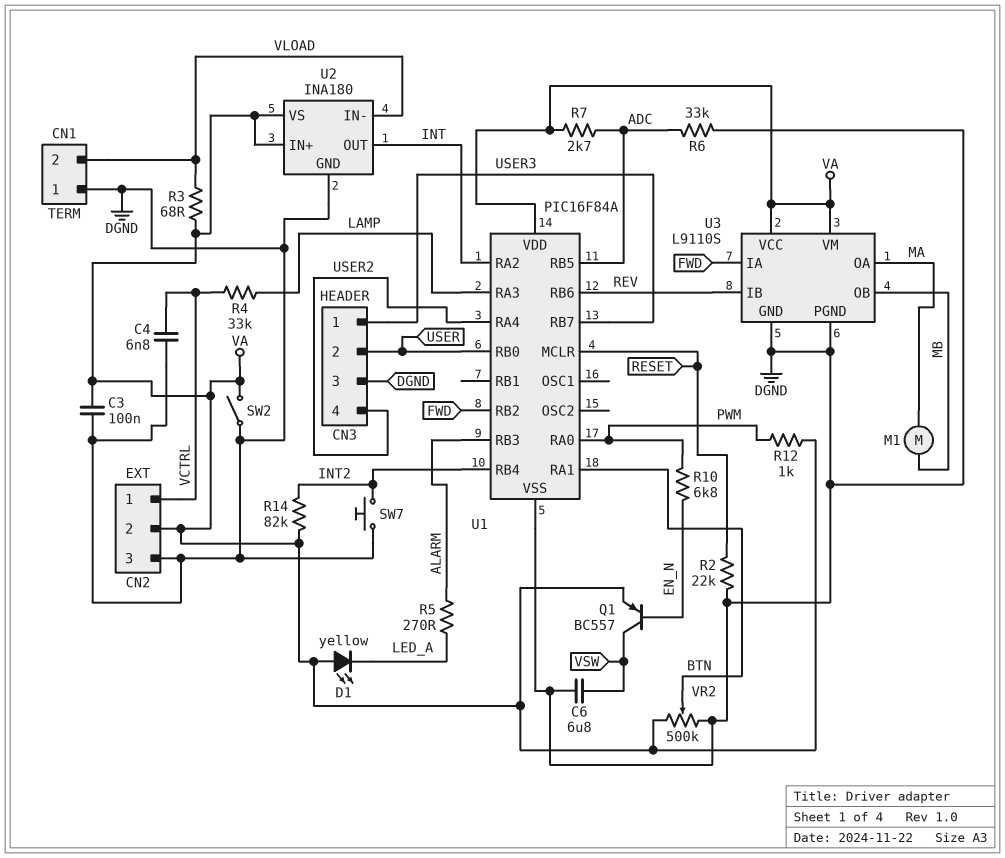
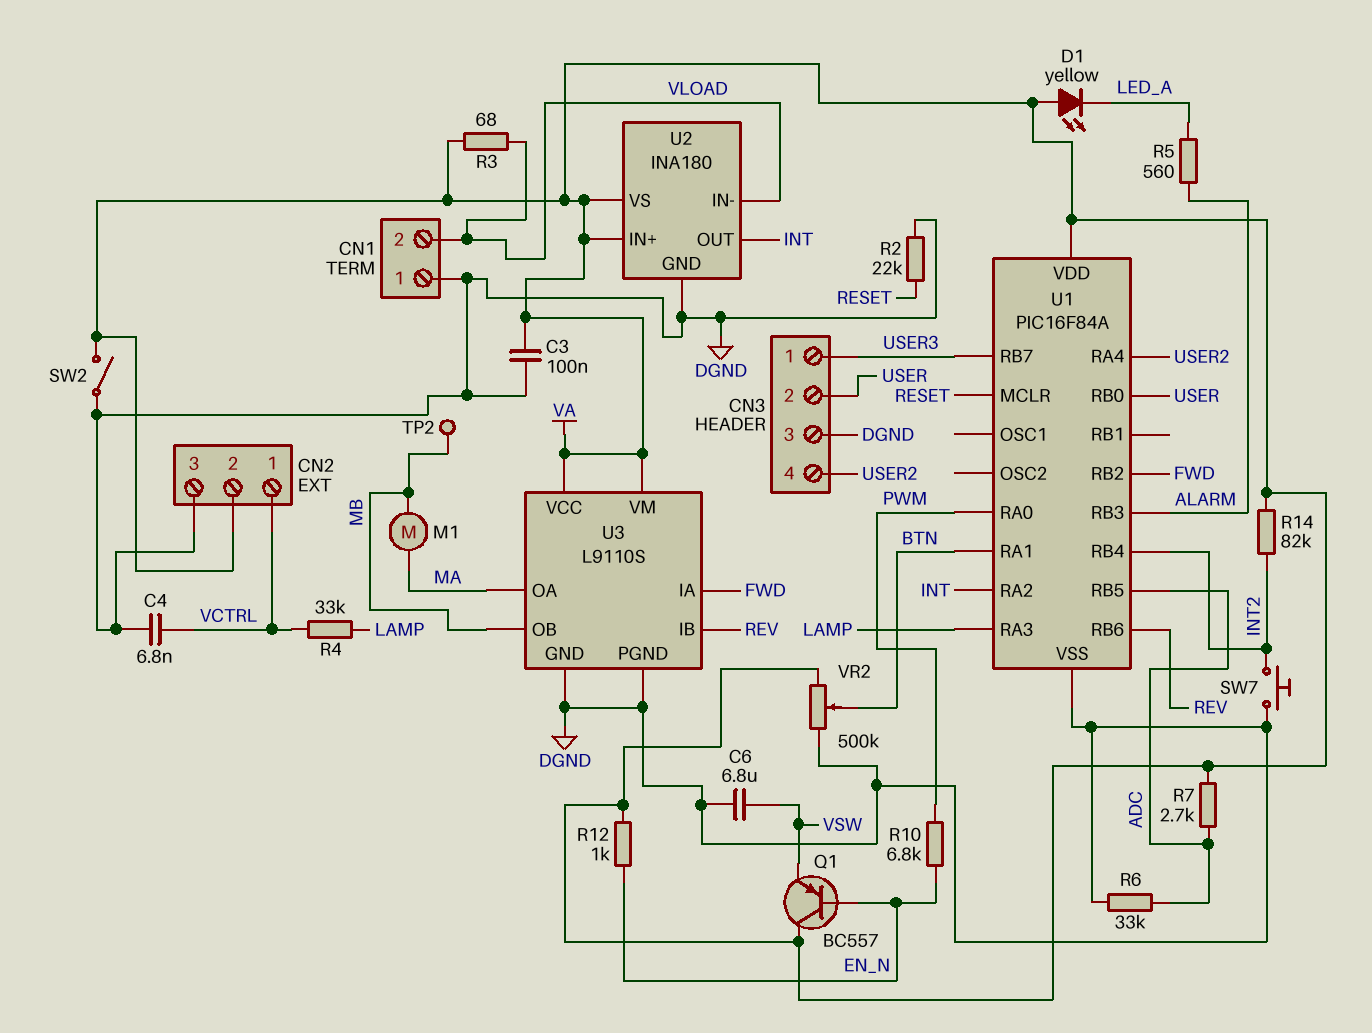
Q1: PNP BC557 (B EN_N, C VSW, E VA) -> PNP BC557 (B EN_N, C VA, E VSW)
R5: 270 (ALARM, LED_A) -> 560 (ALARM, LED_A)
R12: 1k (PWM, VA) -> 1k (EN_N, VA)
TP2: none -> test point (MB)

